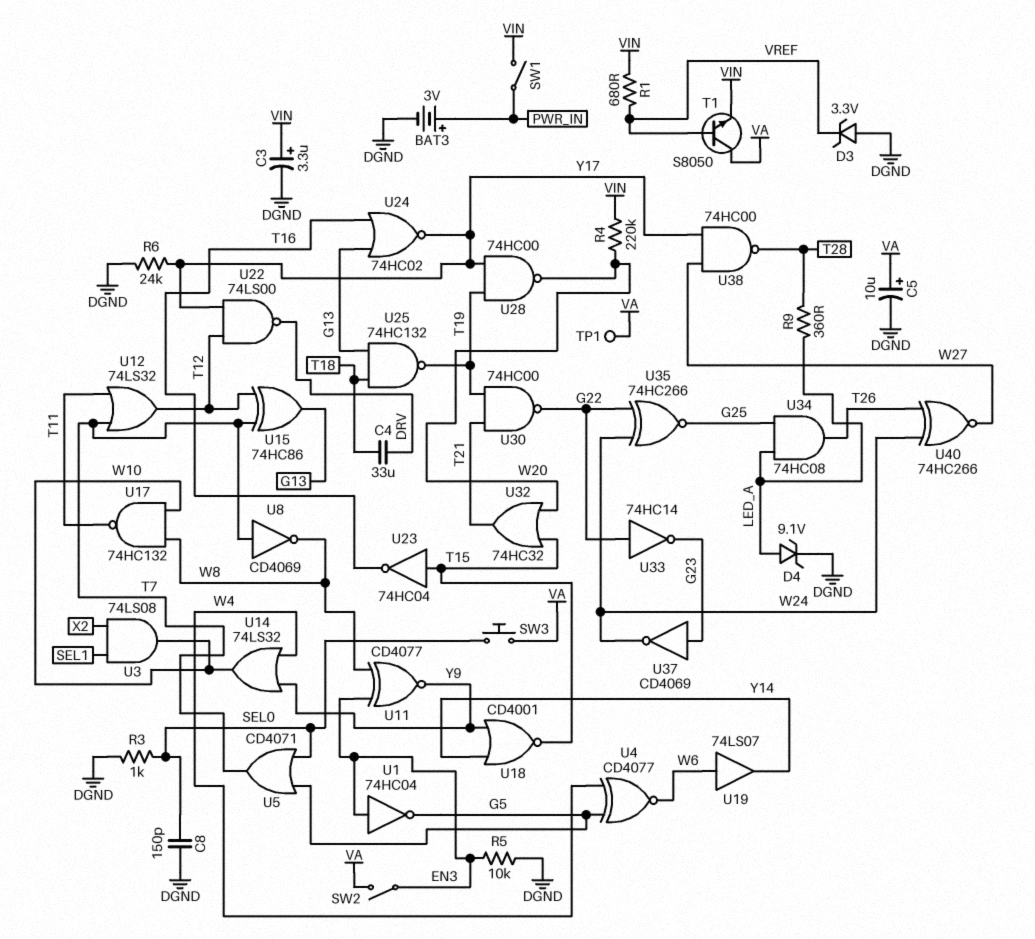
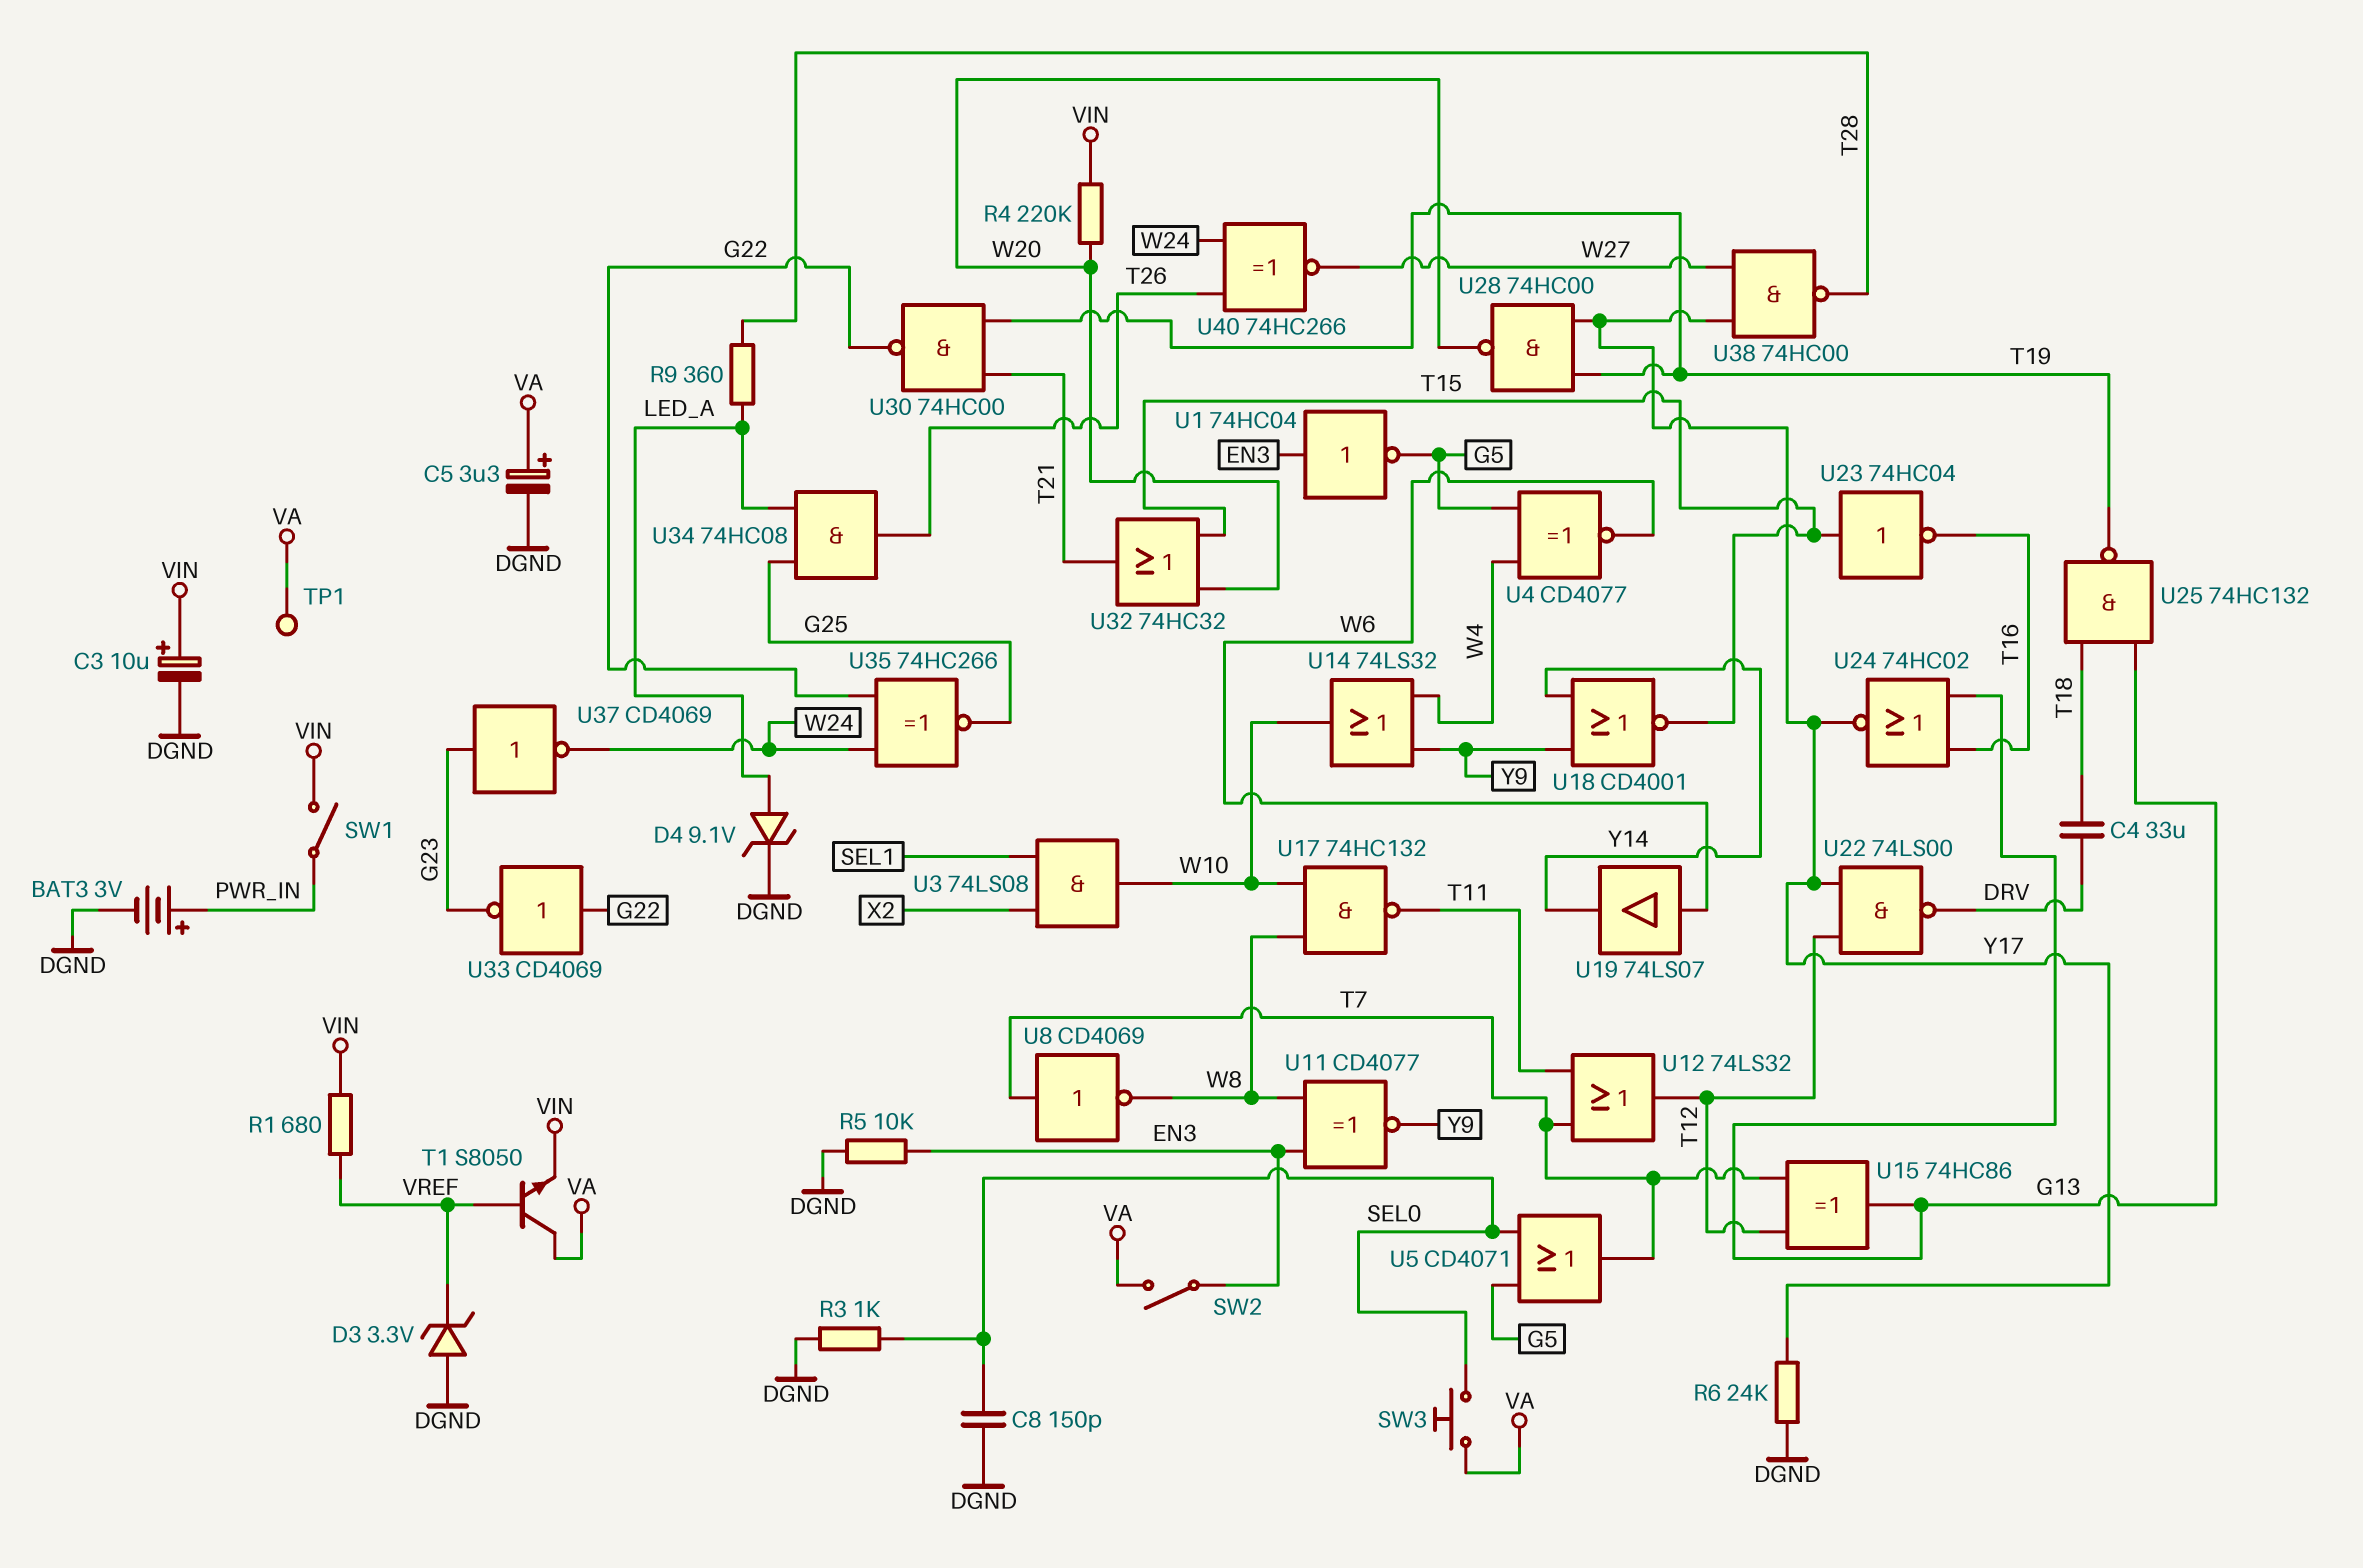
C3: 3.3uF (plus VIN, minus DGND) -> 10uF (plus VIN, minus DGND)
C5: 10uF (plus VA, minus DGND) -> 3.3uF (plus VA, minus DGND)
U33: NOT 74HC14 (in G22, out G23) -> NOT CD4069 (in G22, out G23)

